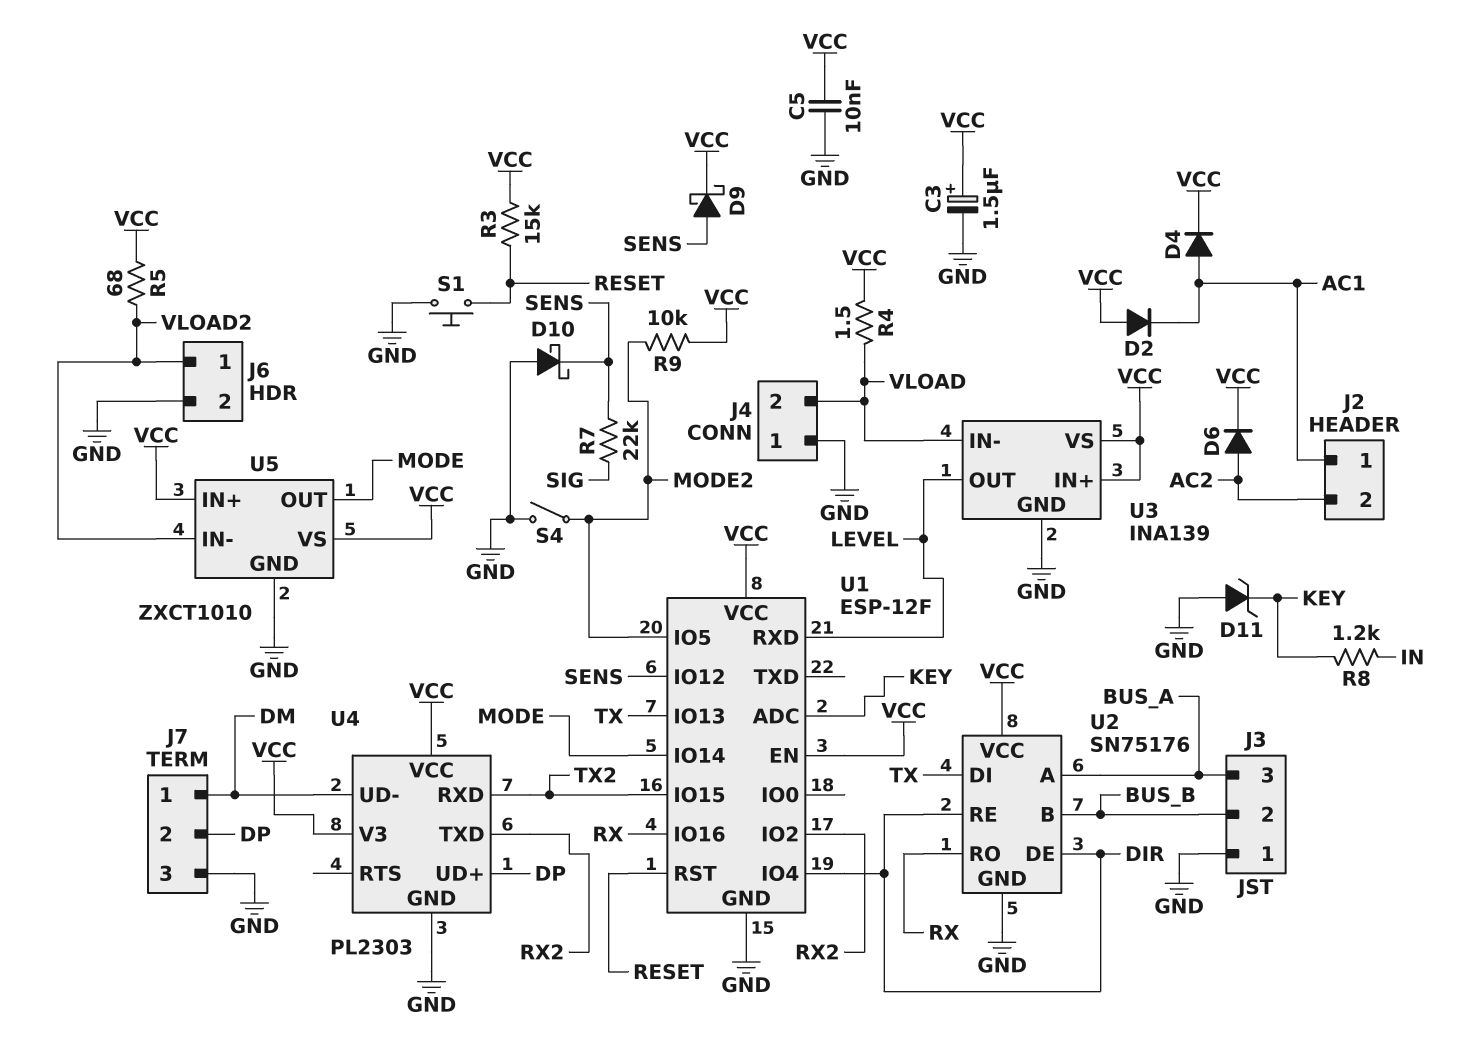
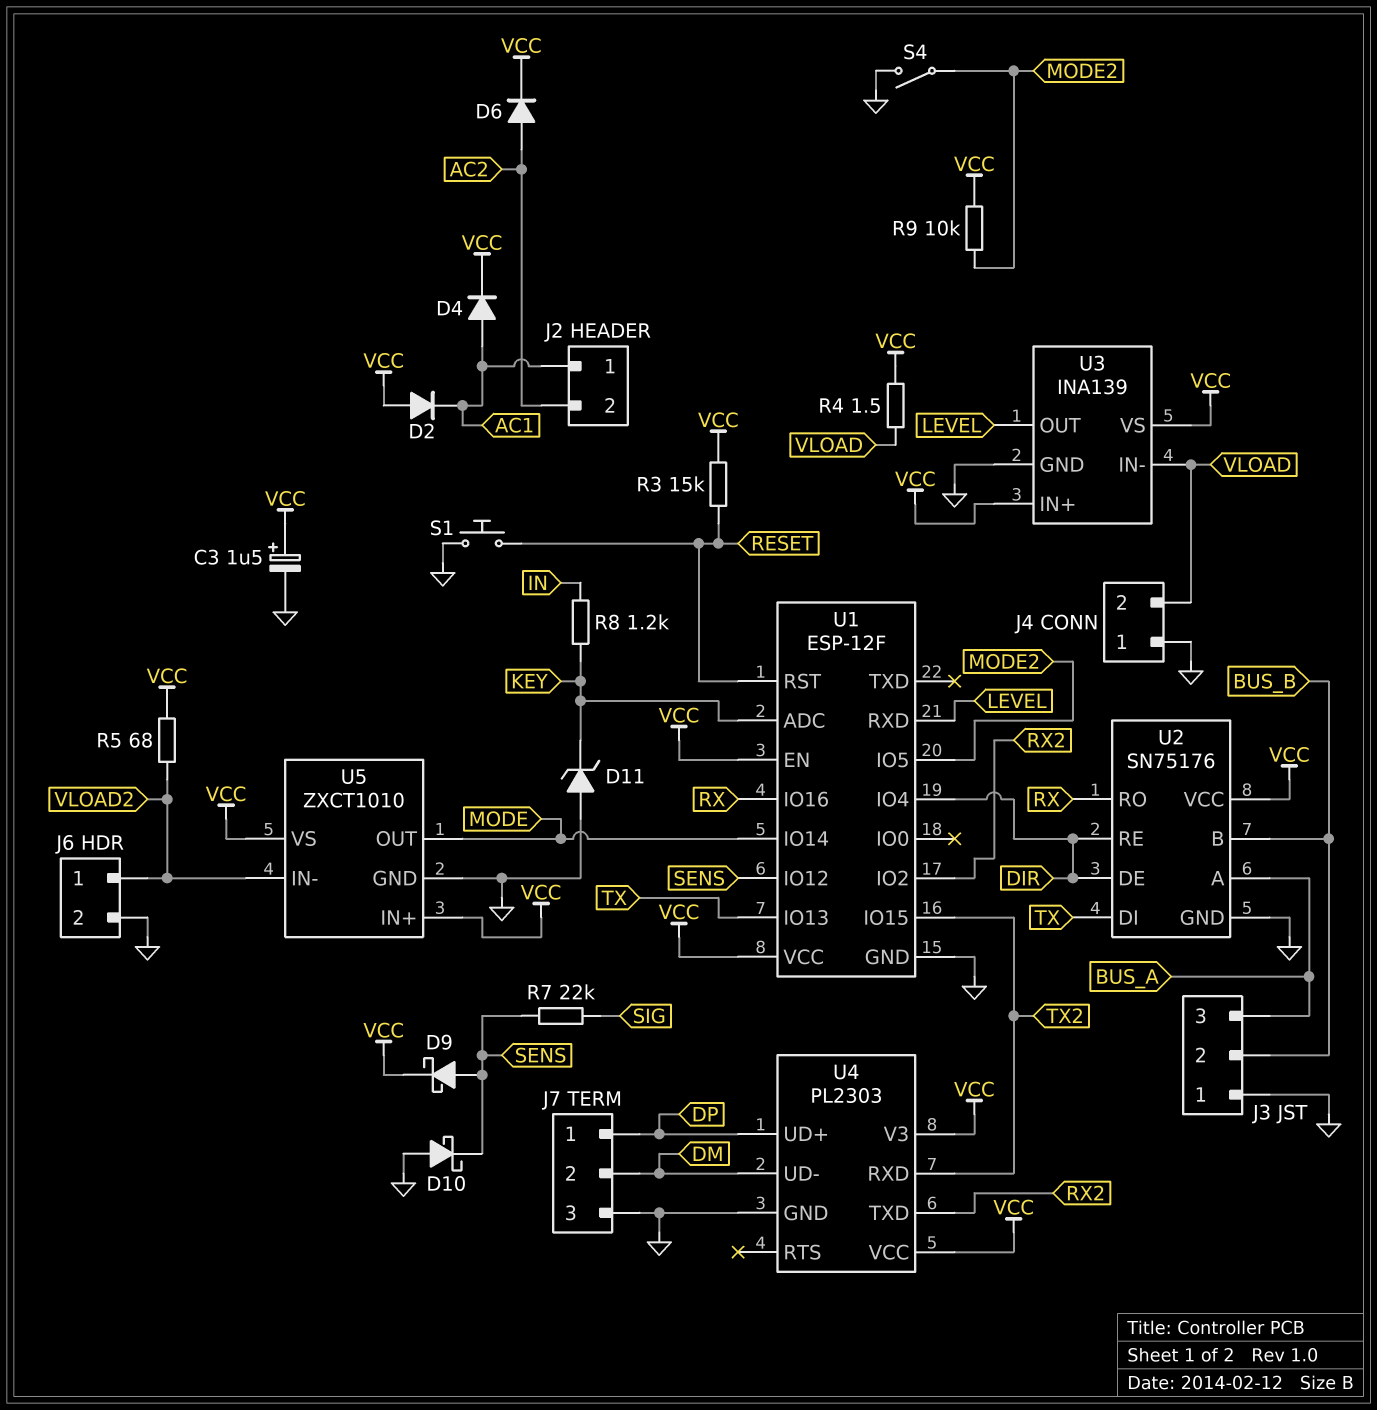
C5: 10nF (GND, VCC) -> none
J7 pin 1: DM -> DP
J7 pin 2: DP -> DM

